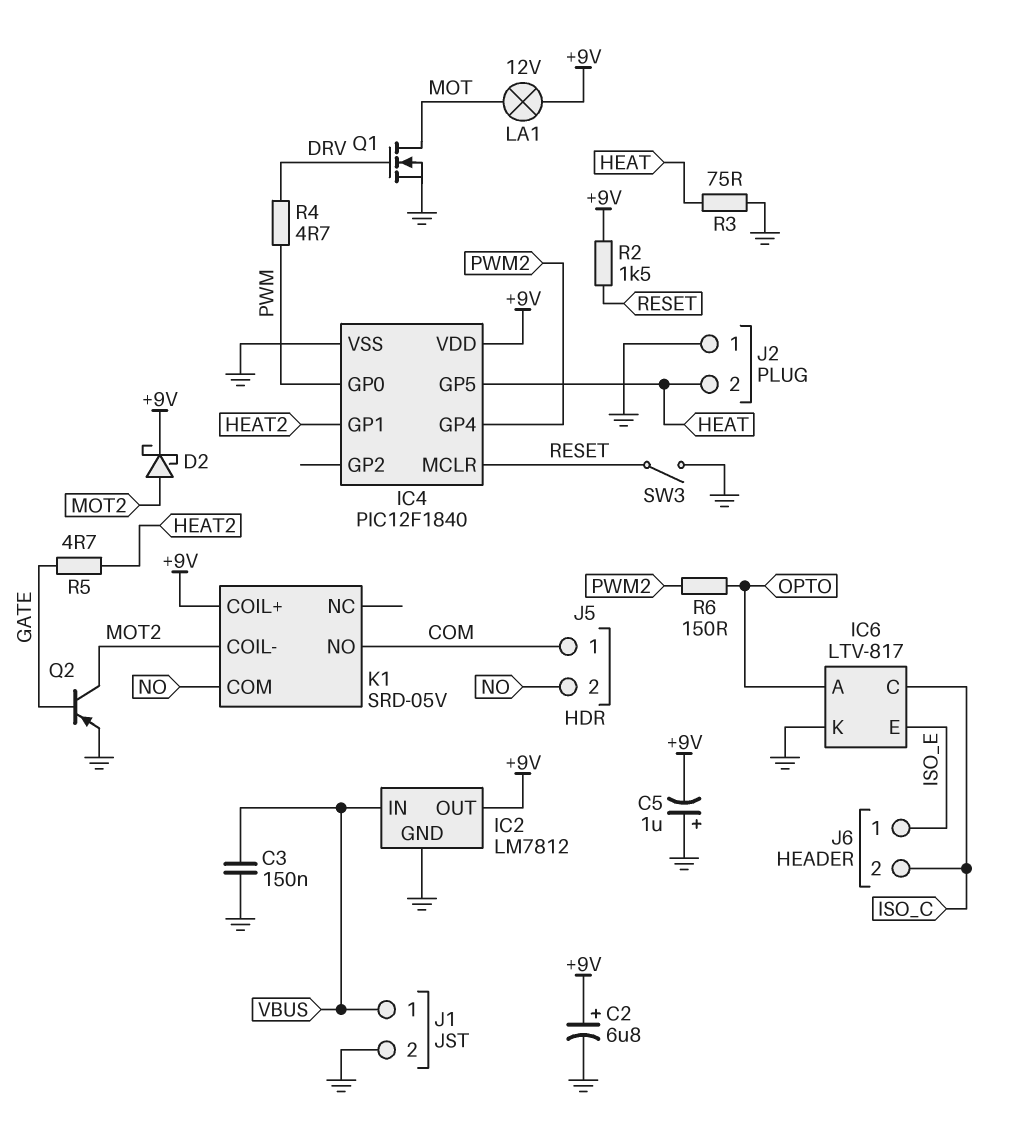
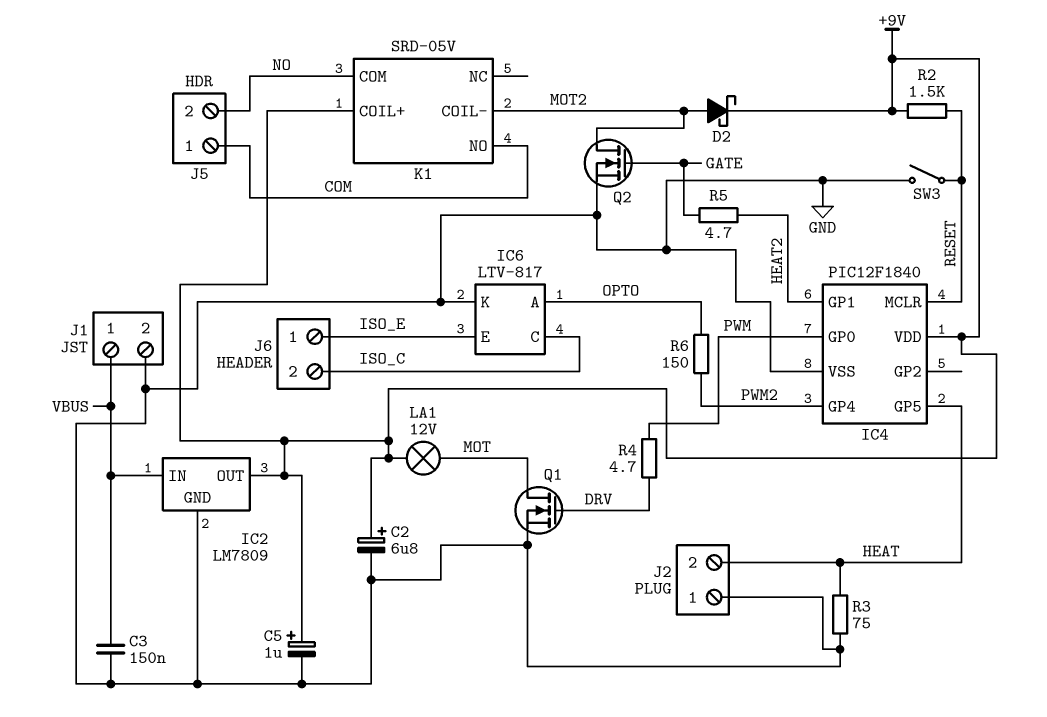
C5: 1uF (plus GND, minus +9V) -> 1uF (plus +9V, minus GND)
IC2: LM7812 -> LM7809
Q2: PNP (B GATE, C MOT2, E GND) -> NMOS (G GATE, D MOT2, S GND)

